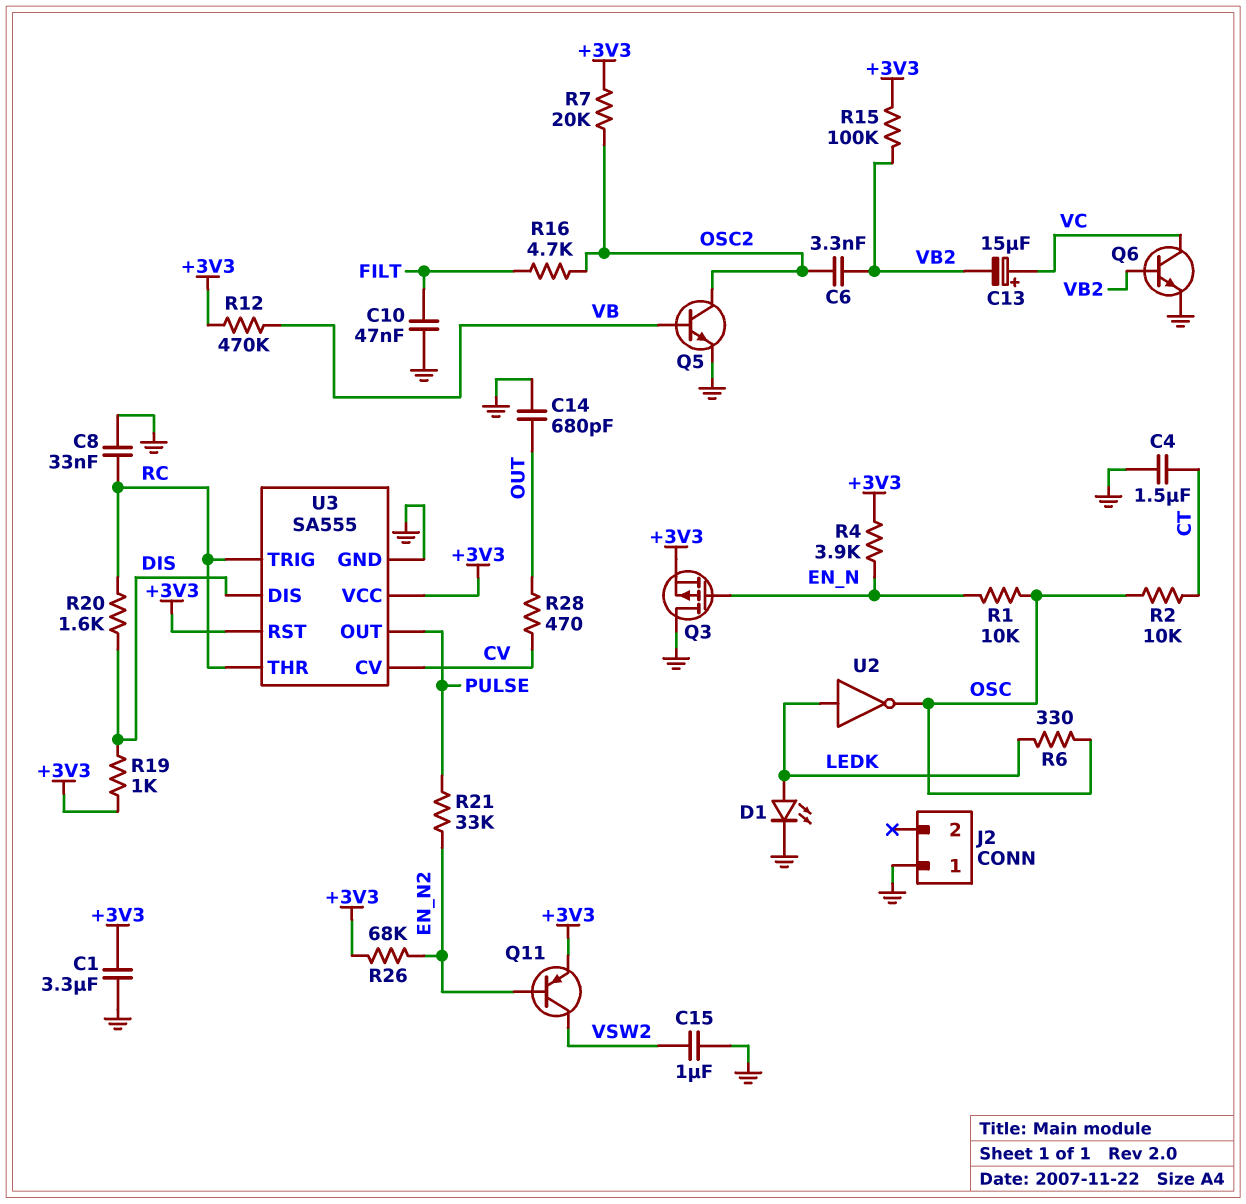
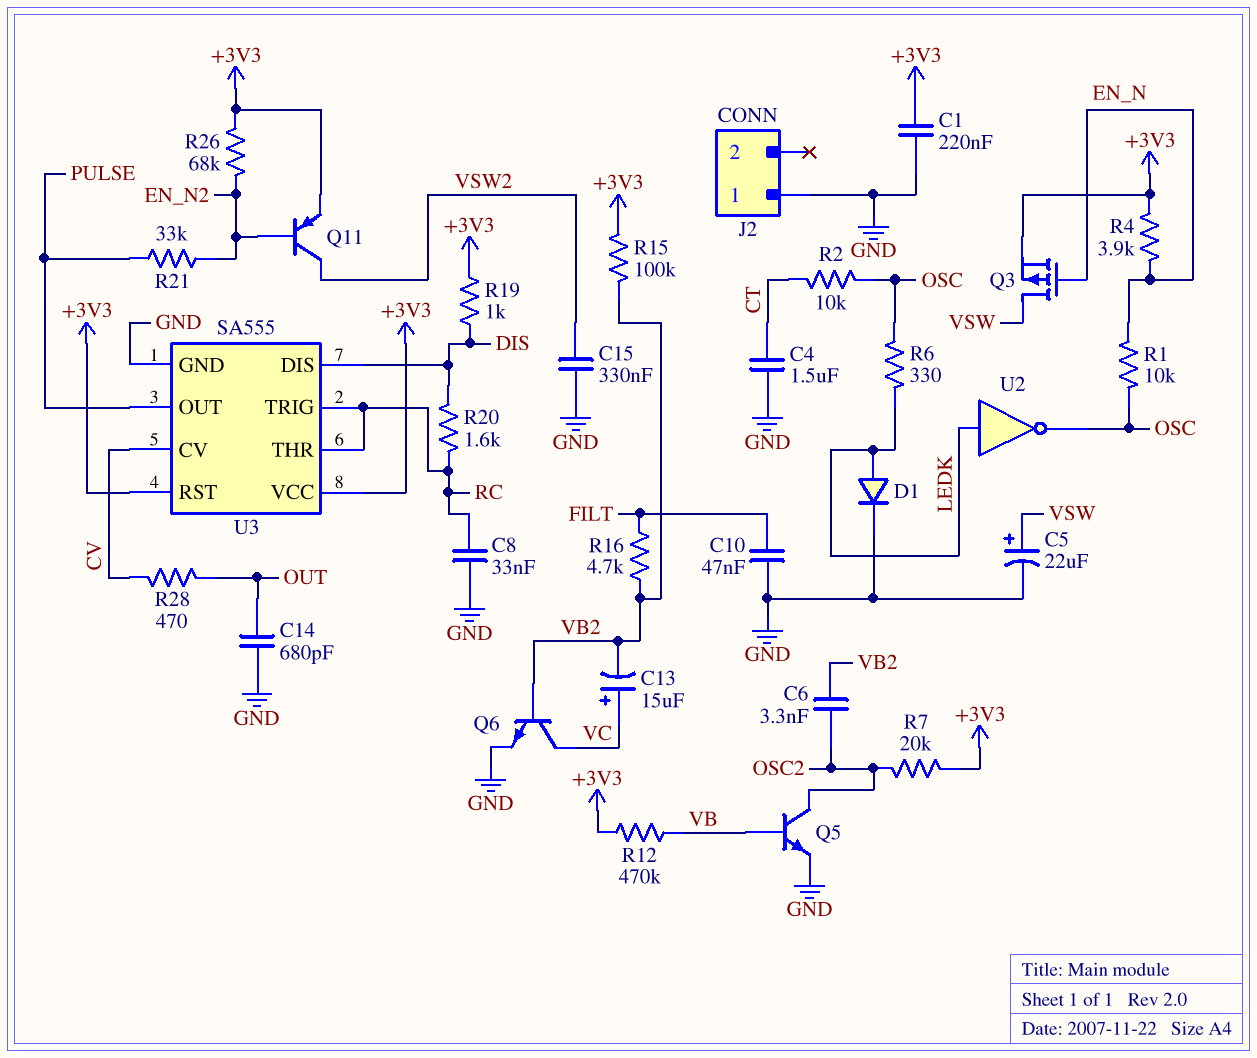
C1: 3.3uF (+3V3, GND) -> 220nF (+3V3, GND)
C5: none -> 22uF (plus VSW, minus GND)
C15: 1uF (GND, VSW2) -> 330nF (GND, VSW2)
D1: LED (A LEDK, K GND) -> diode (A LEDK, K GND)
Q3: PMOS (G EN_N, D GND, S +3V3) -> PMOS (G EN_N, D VSW, S +3V3)
R16: 4.7k (FILT, OSC2) -> 4.7k (FILT, VB2)

